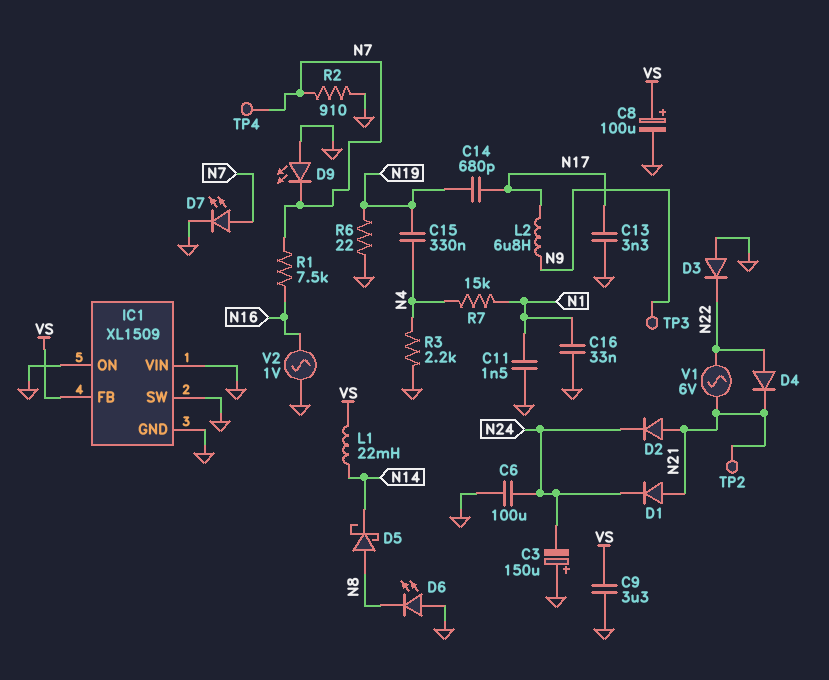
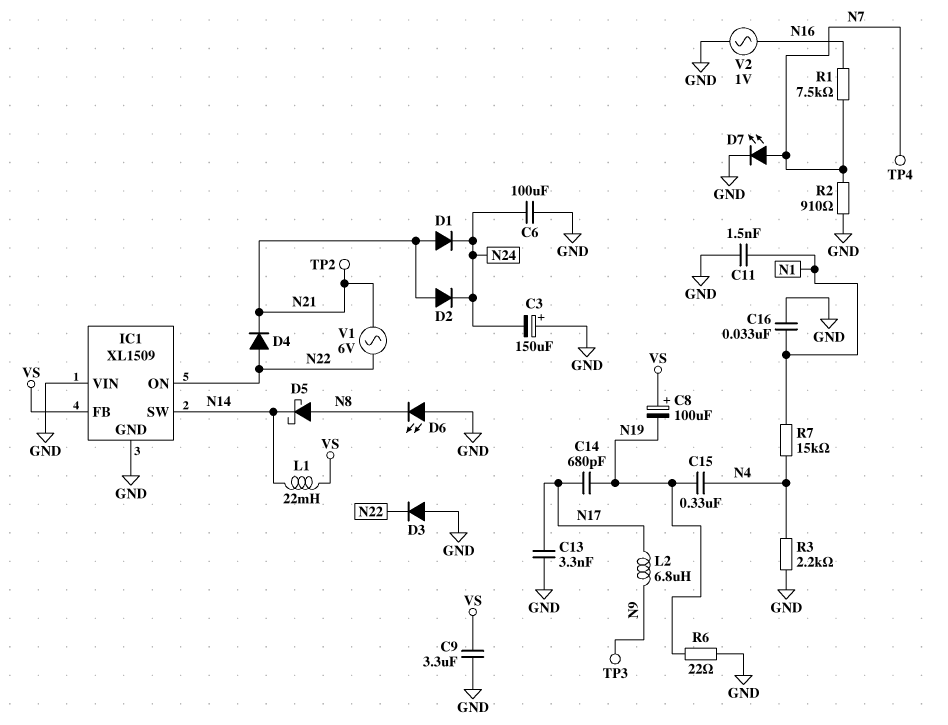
C8: 100uF (plus VS, minus GND) -> 100uF (plus VS, minus N19)
D9: LED (A GND, K N7) -> none
IC1 pin ON: GND -> N22
IC1 pin SW: GND -> N14

